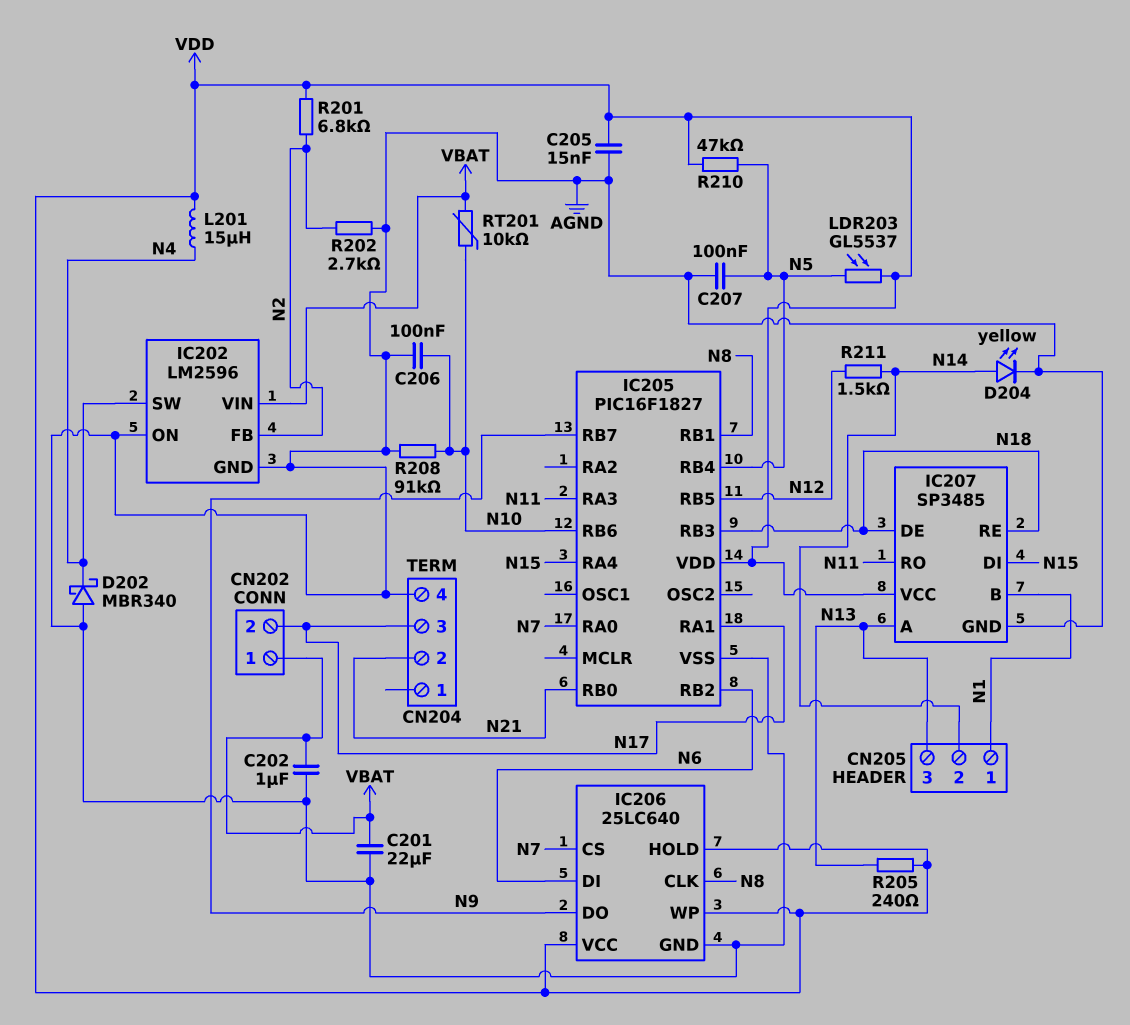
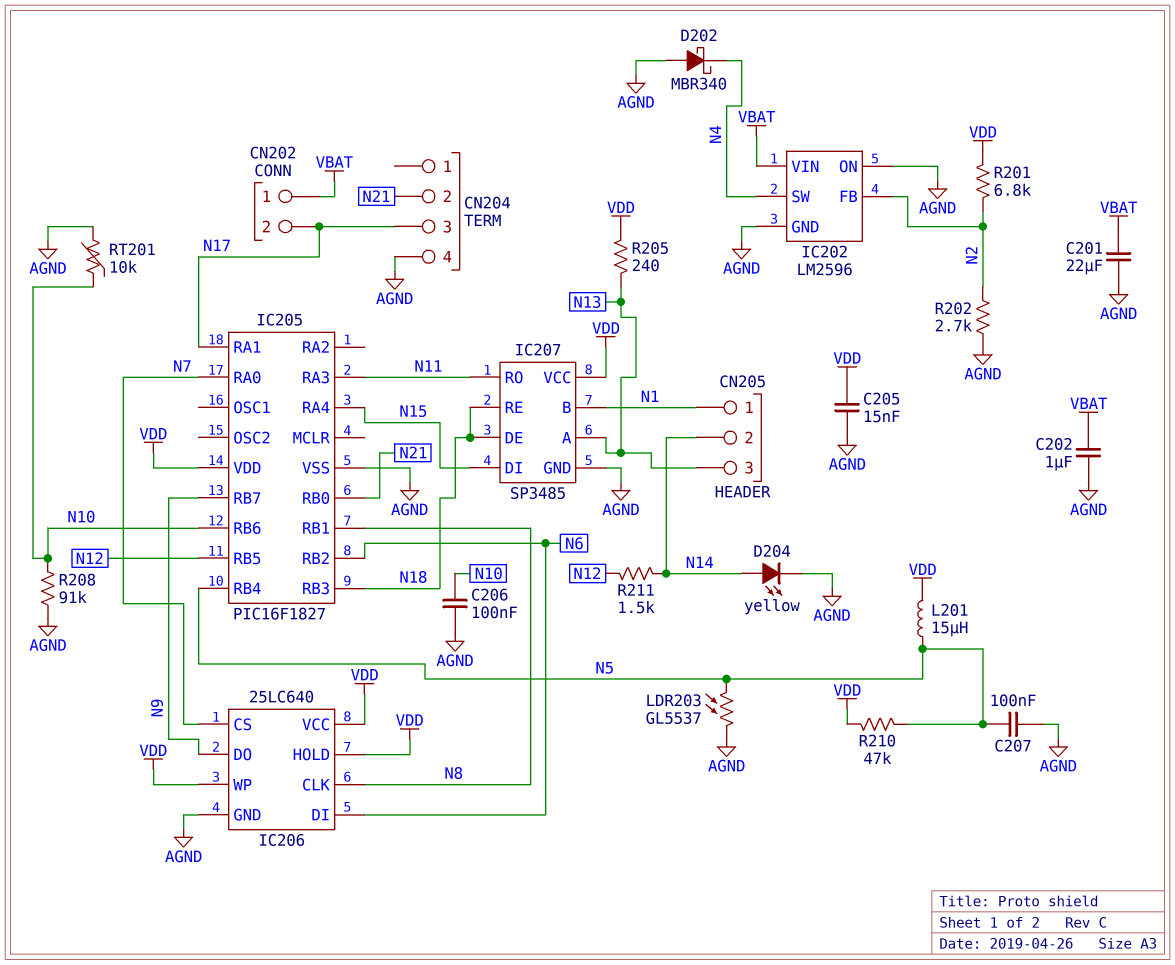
L201: 15uH (N4, VDD) -> 15uH (N5, VDD)
LDR203: GL5537 (N5, VDD) -> GL5537 (AGND, N5)
RT201: 10k (N10, VBAT) -> 10k (AGND, N10)

